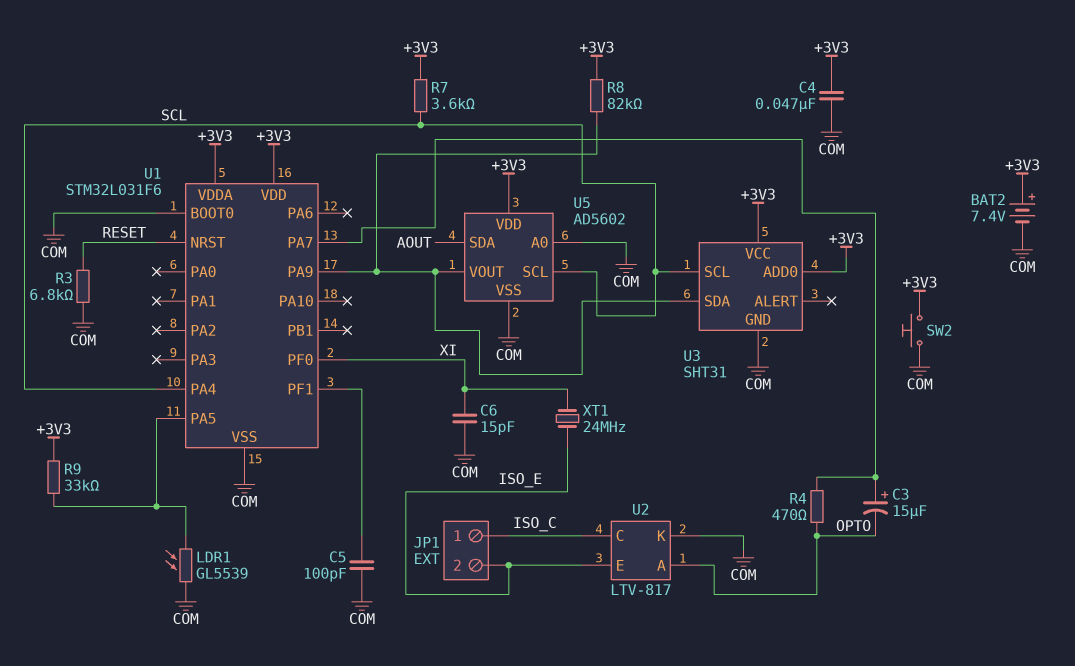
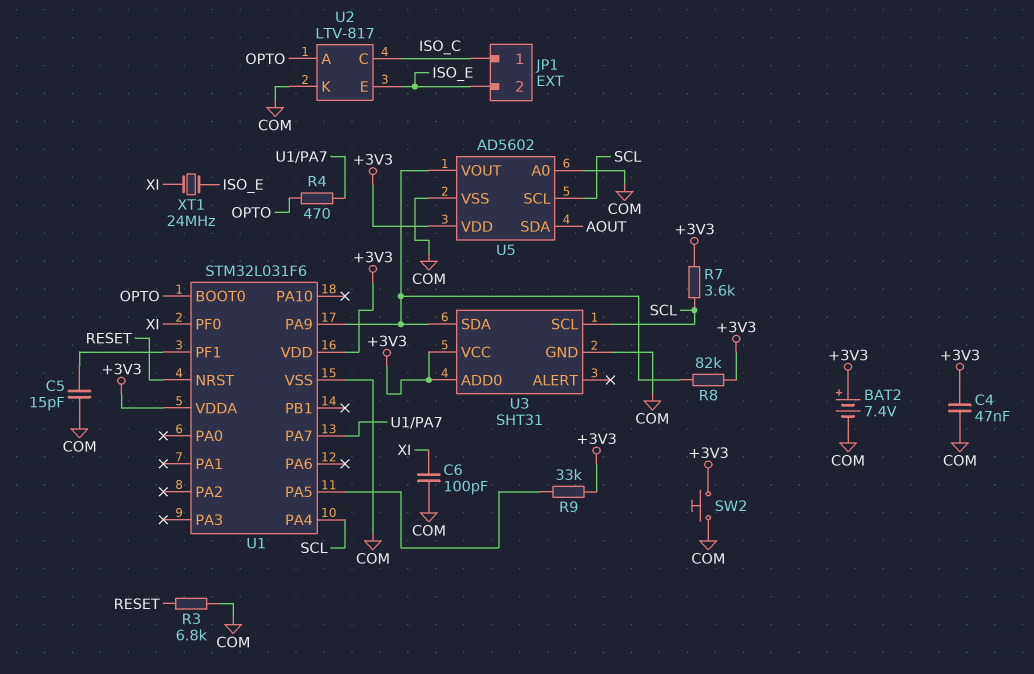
C3: 15uF (plus U1/PA7, minus OPTO) -> none
C5: 100pF (COM, U1/PF1) -> 15pF (COM, U1/PF1)
C6: 15pF (COM, XI) -> 100pF (COM, XI)
LDR1: GL5539 (COM, U1/PA5) -> none
U1 pin BOOT0: COM -> OPTO

